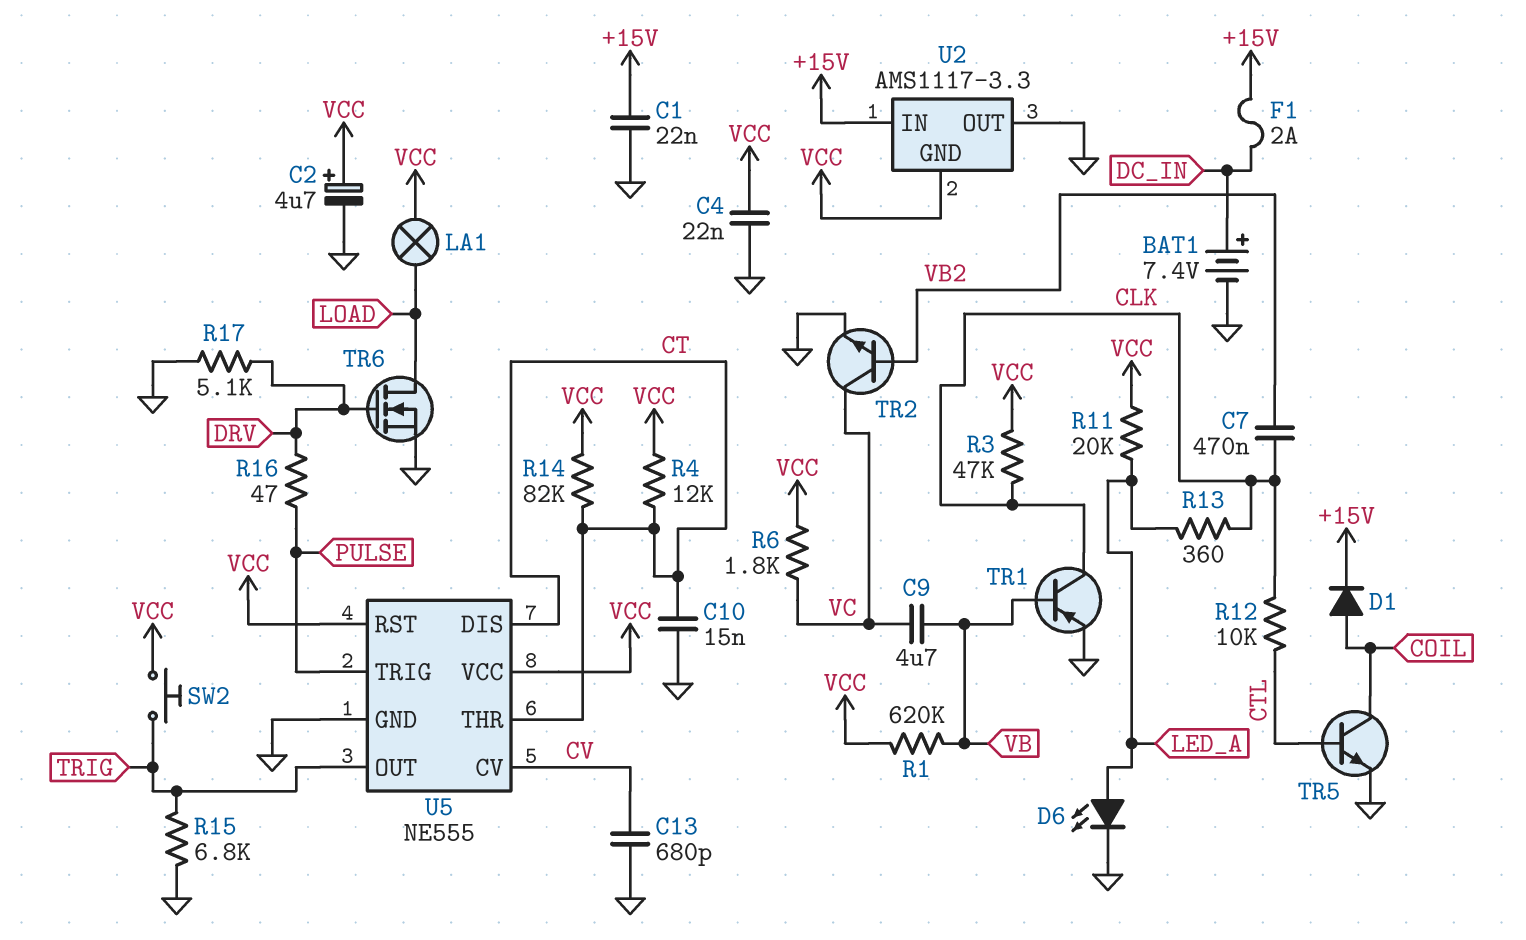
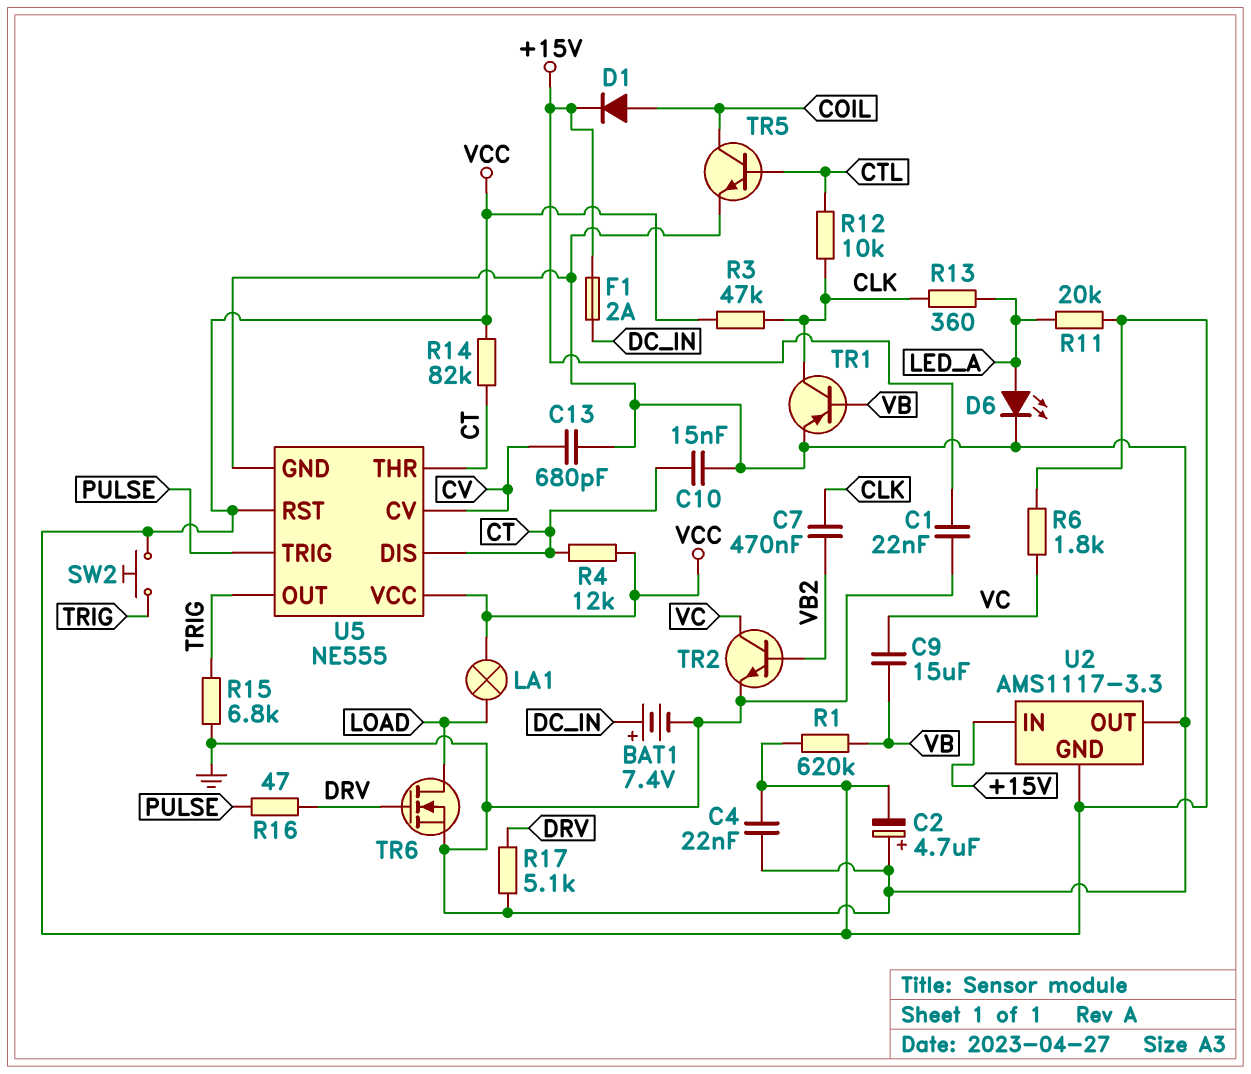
C2: 4.7uF (plus VCC, minus GND) -> 4.7uF (plus GND, minus VCC)
C9: 4.7uF (VB, VC) -> 15uF (VB, VC)

